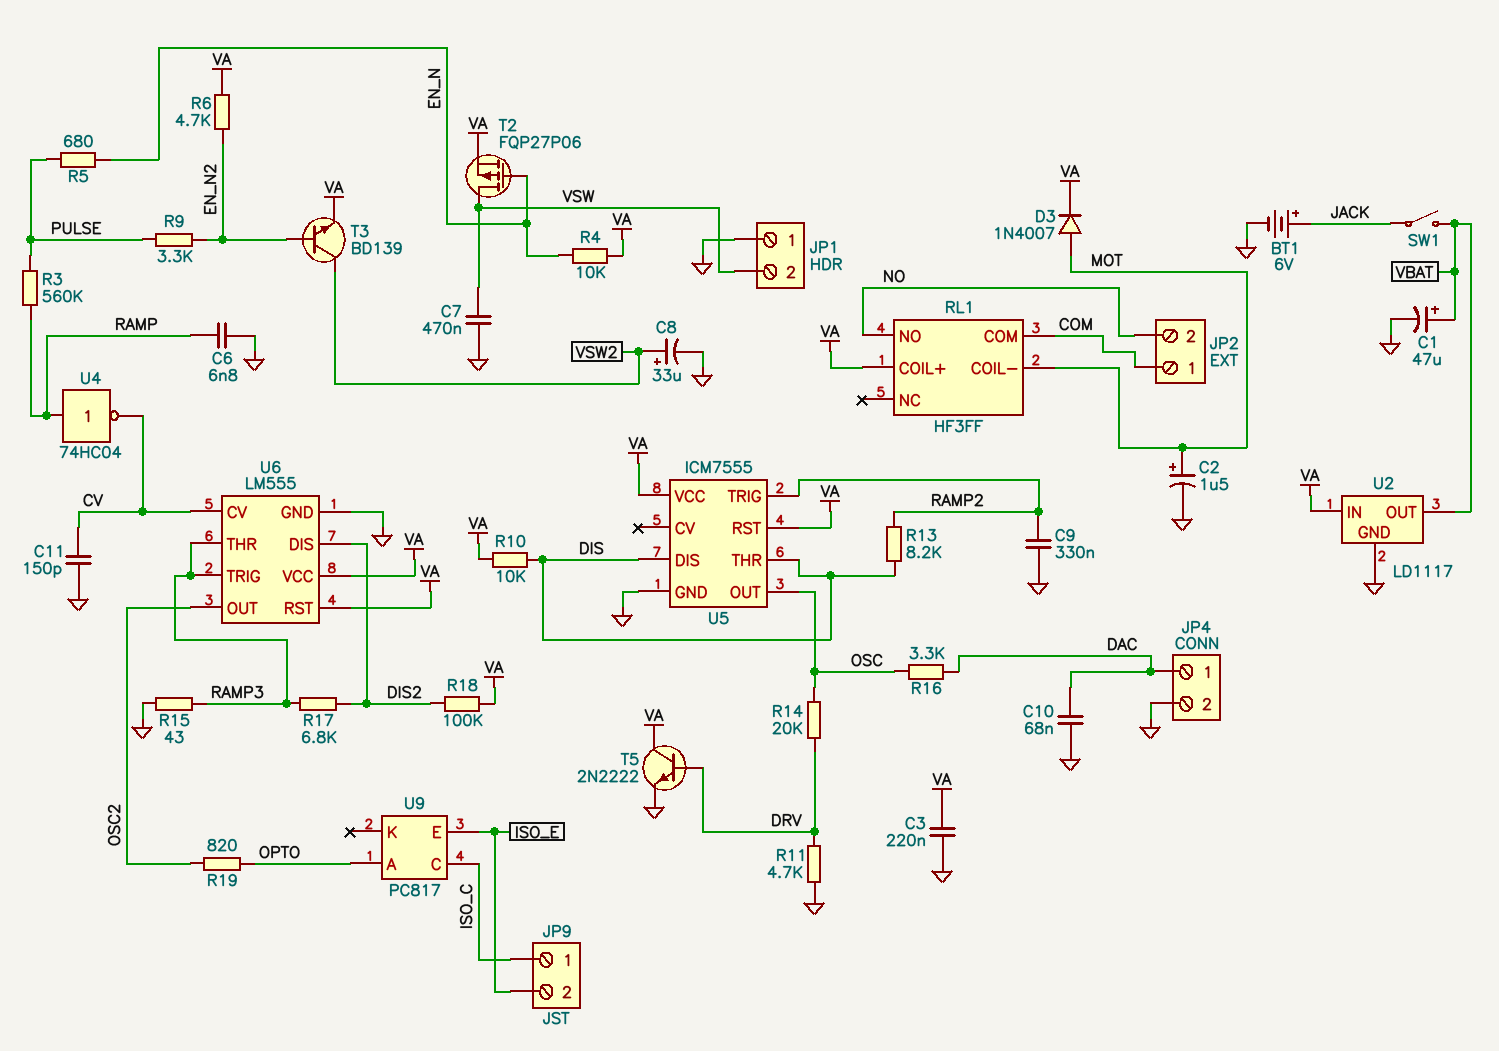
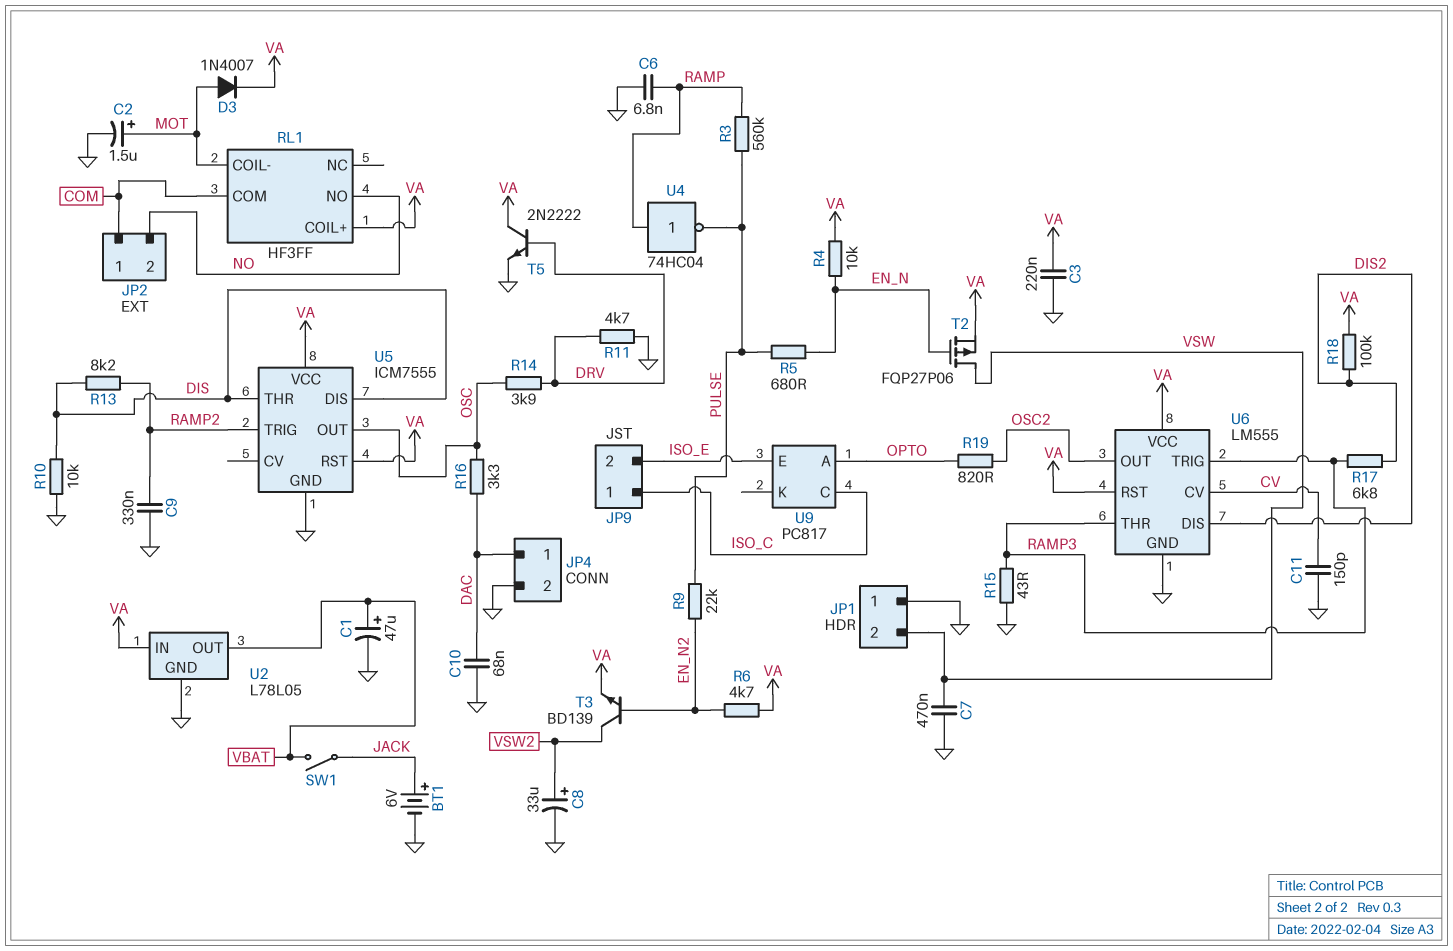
R9: 3.3k (EN_N2, PULSE) -> 22k (EN_N2, PULSE)
R10: 10k (DIS, VA) -> 10k (DIS, GND)
R14: 20k (DRV, OSC) -> 3.9k (DRV, OSC)
U2: LD1117 -> L78L05
U4: NOT 74HC04 (in RAMP, out CV) -> NOT 74HC04 (in RAMP, out PULSE)

